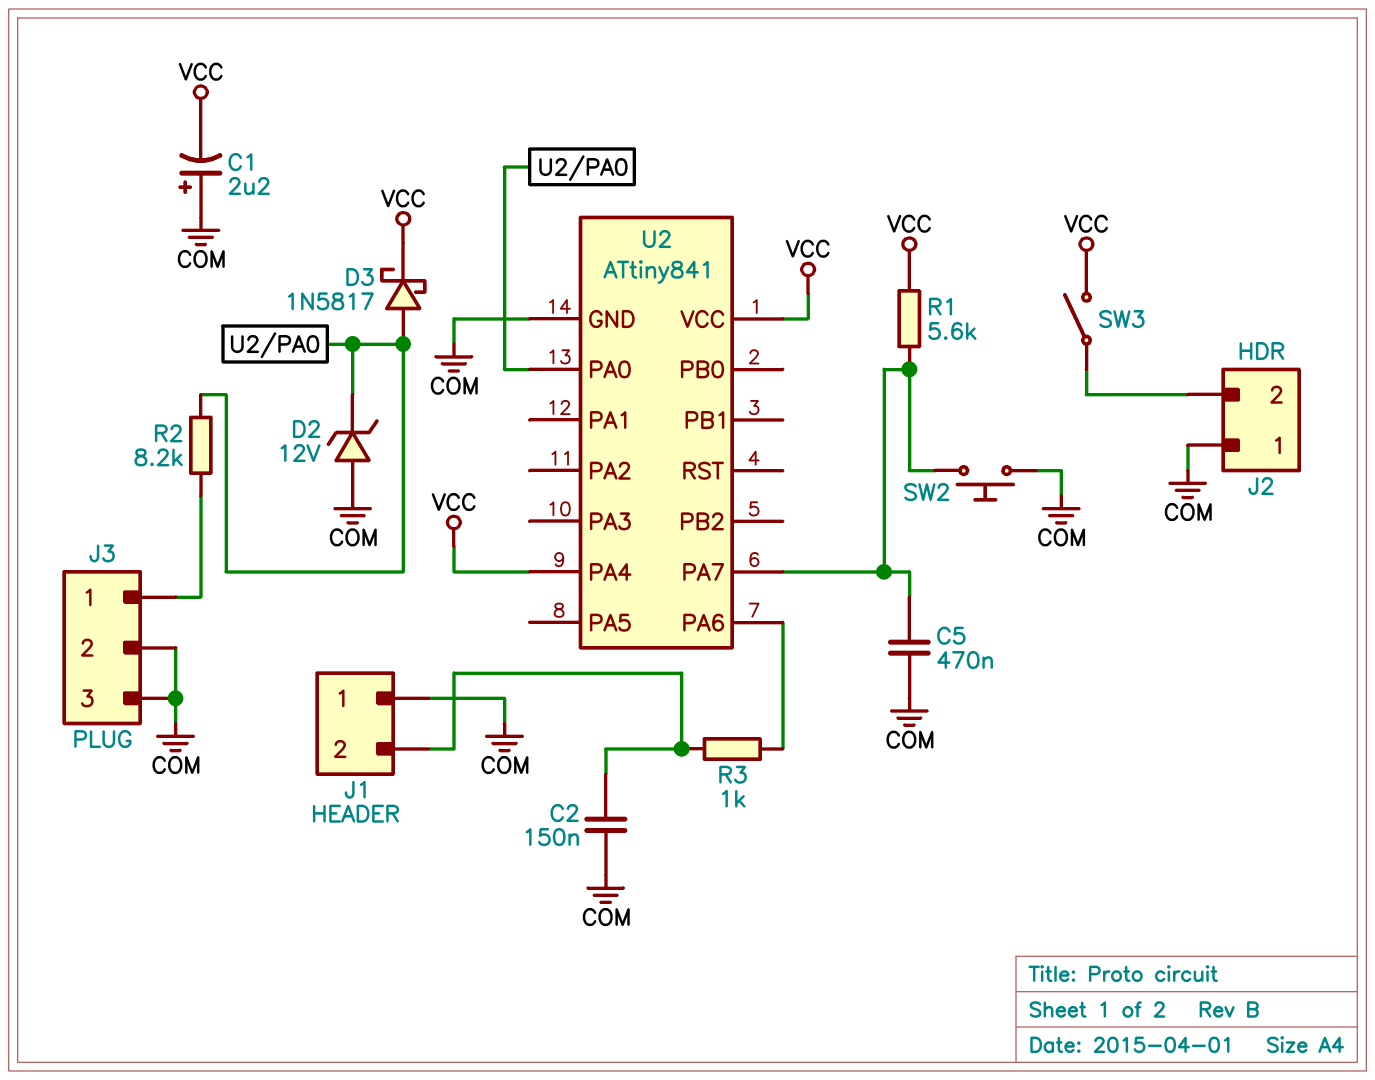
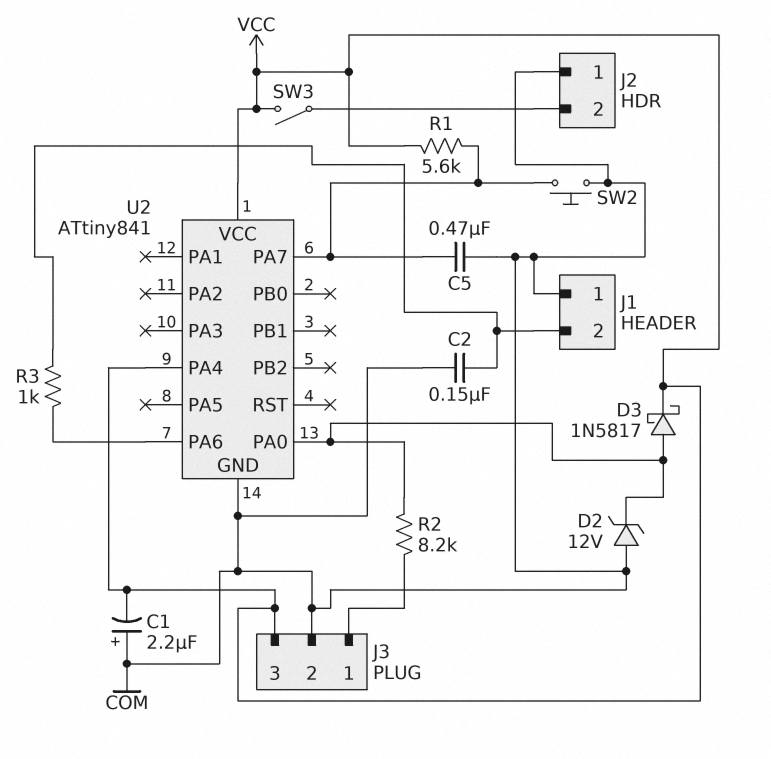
J3 pin 3: COM -> VCC

